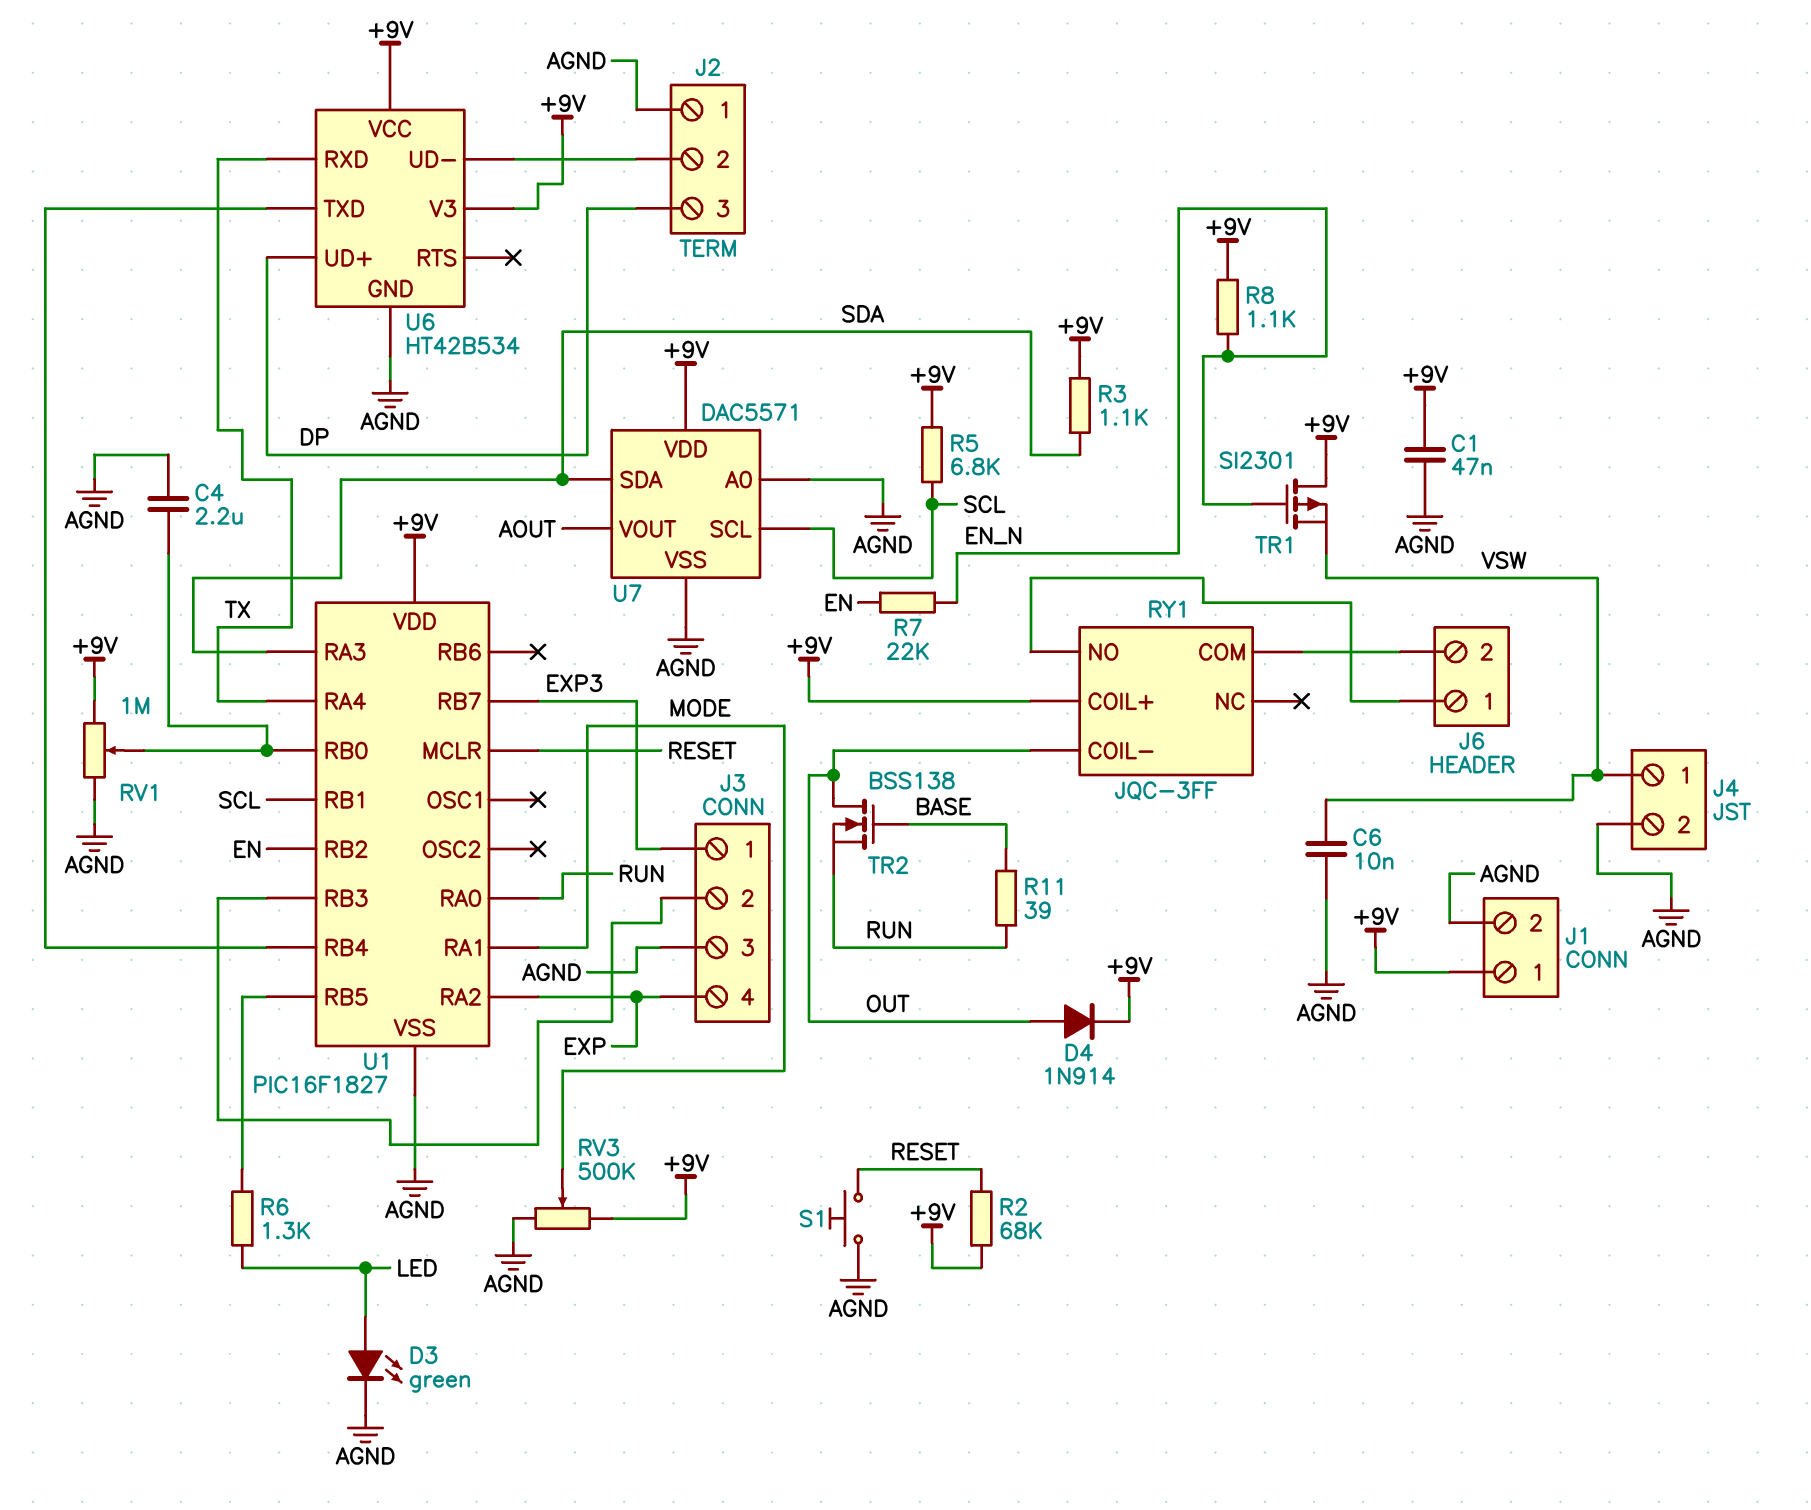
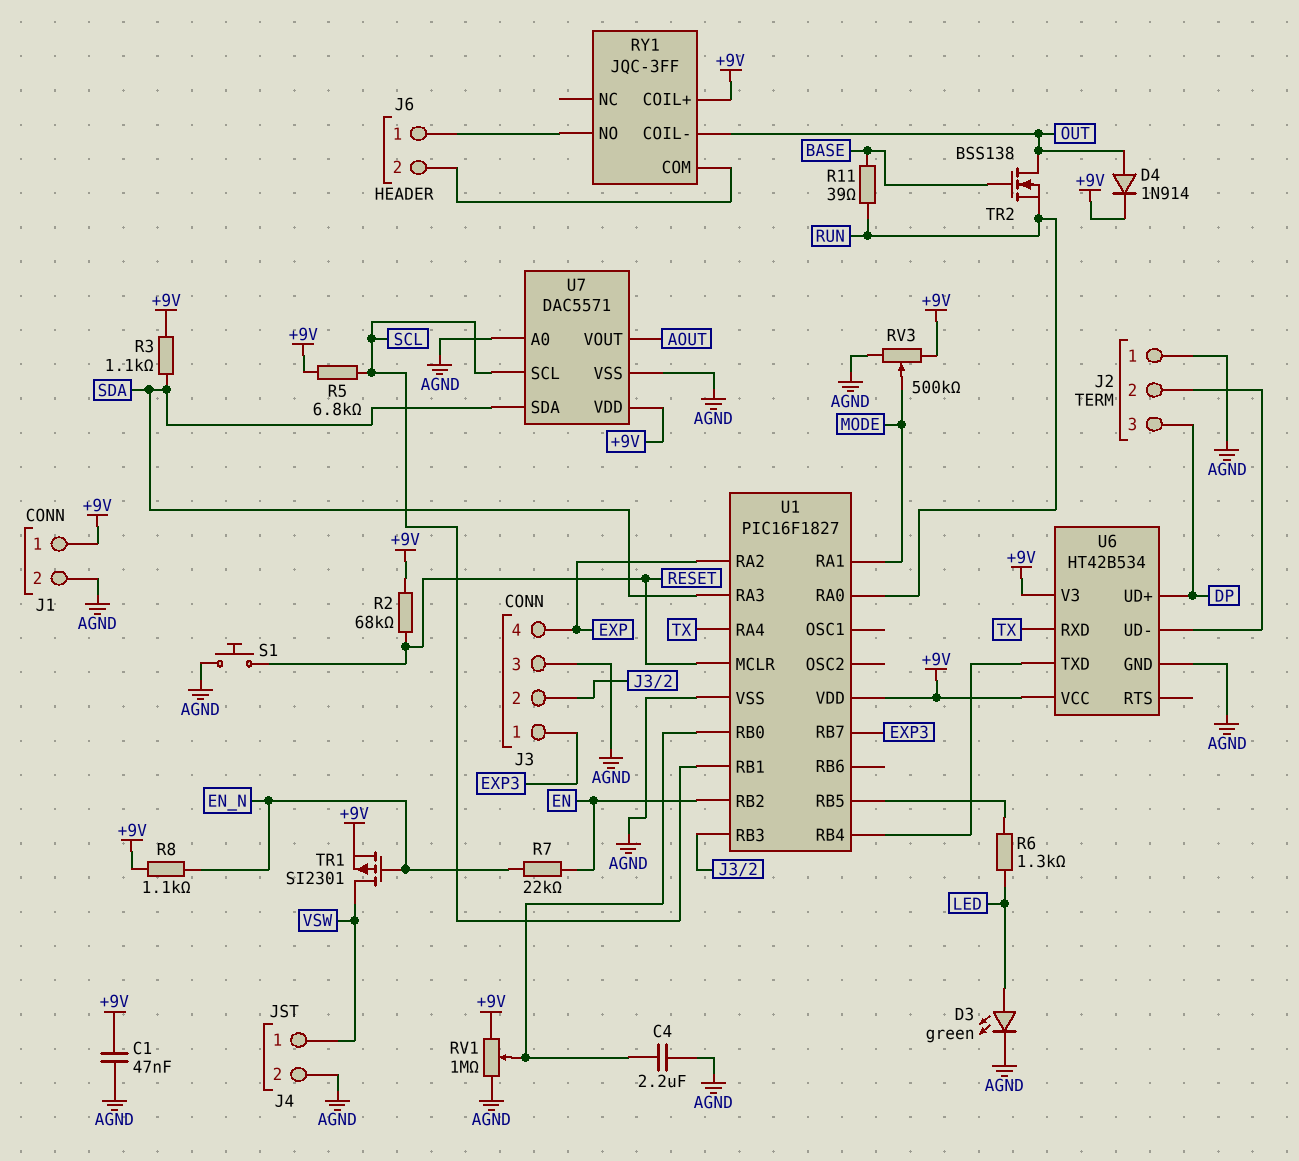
C6: 10nF (AGND, VSW) -> none
TR1: PMOS SI2301 (G EN_N, D +9V, S VSW) -> PMOS SI2301 (G EN_N, D VSW, S +9V)

